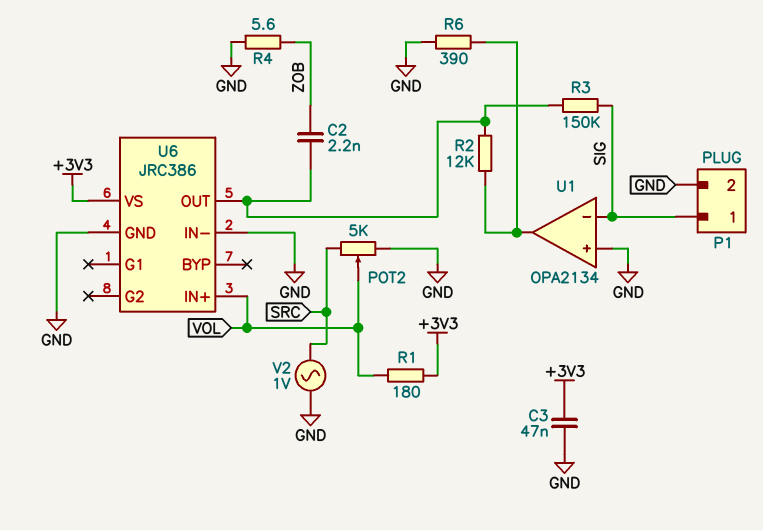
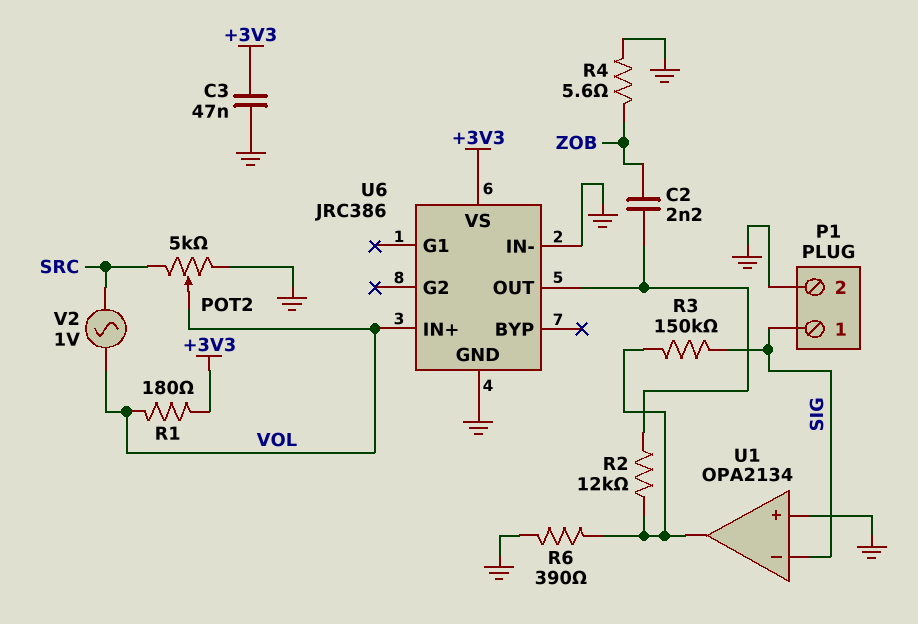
R3: 150k (SIG, U6/OUT) -> 150k (SIG, U1/out)
V2: AC 1V (GND, SRC) -> AC 1V (SRC, VOL)

